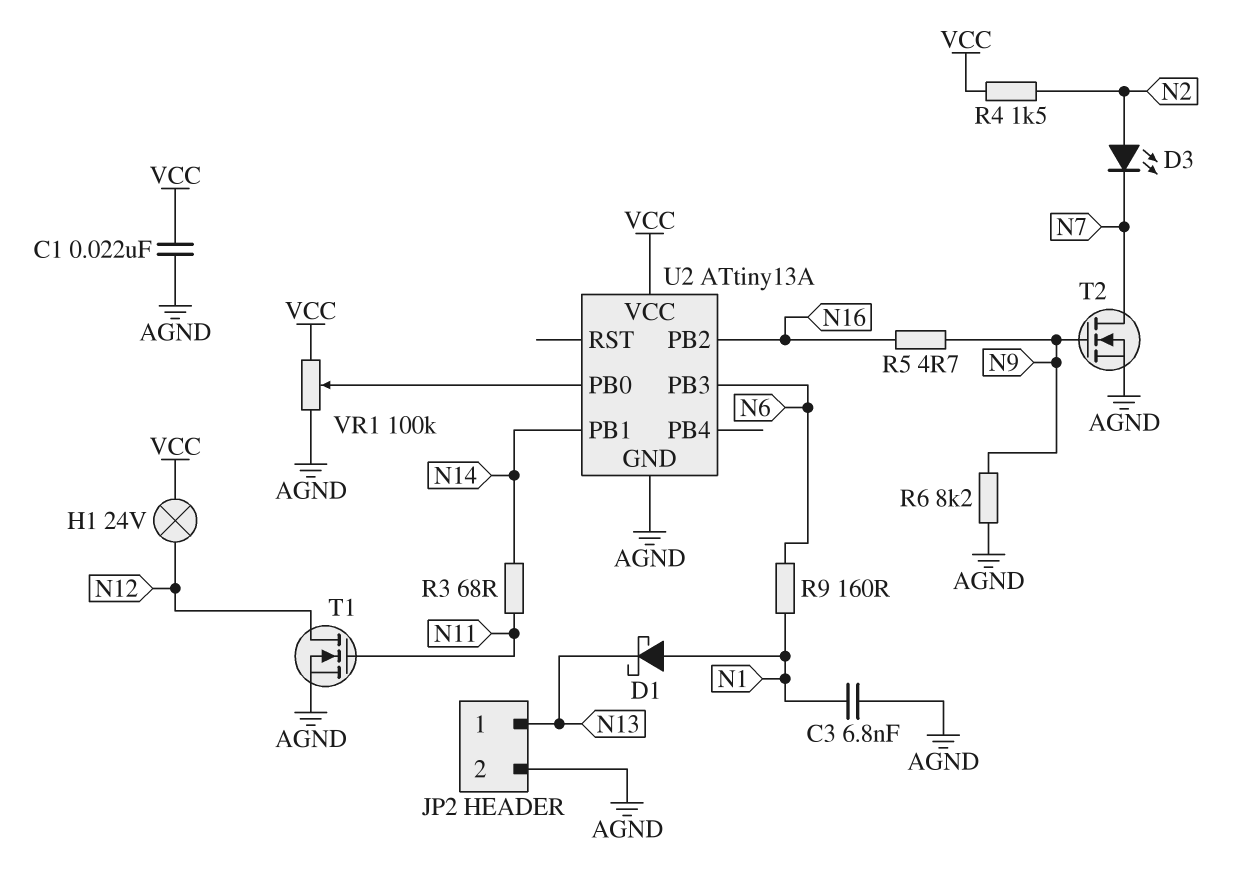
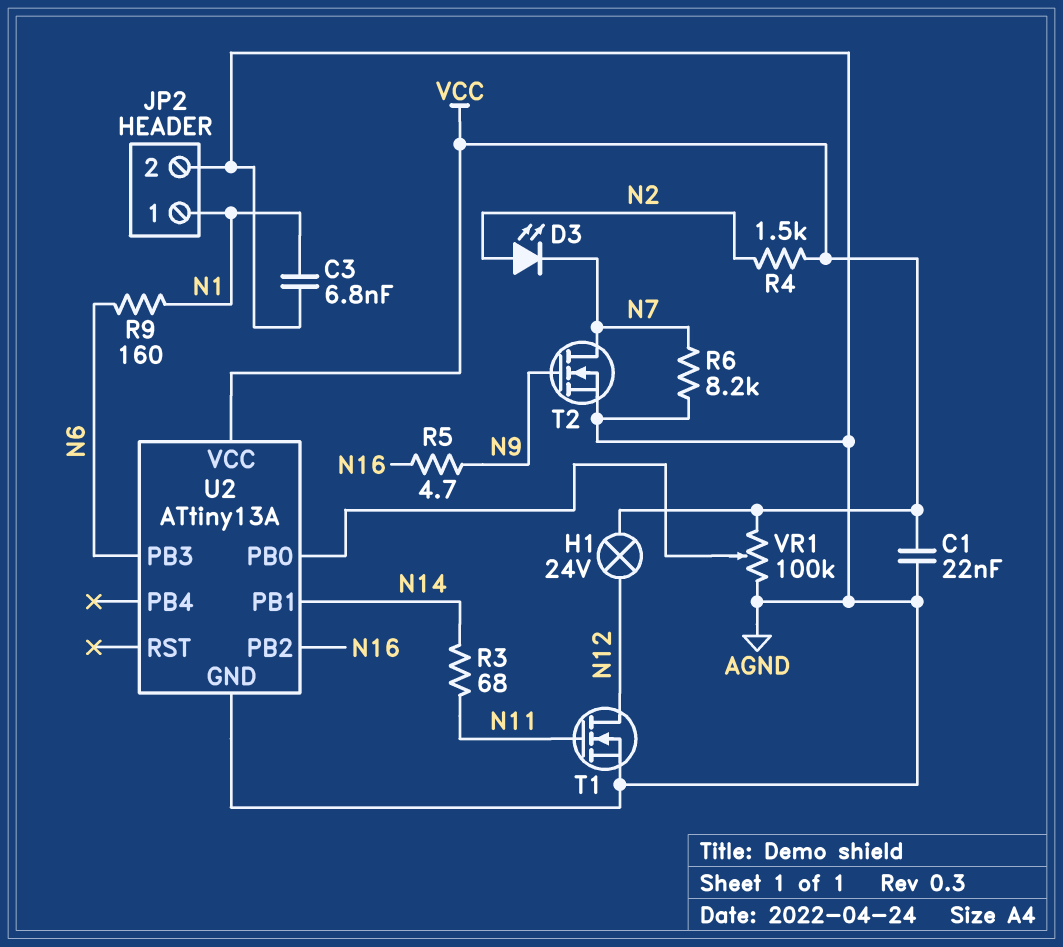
D1: schottky (A N1, K N13) -> none
JP2 pin 1: N13 -> N1
R6: 8.2k (AGND, N9) -> 8.2k (AGND, N7)

